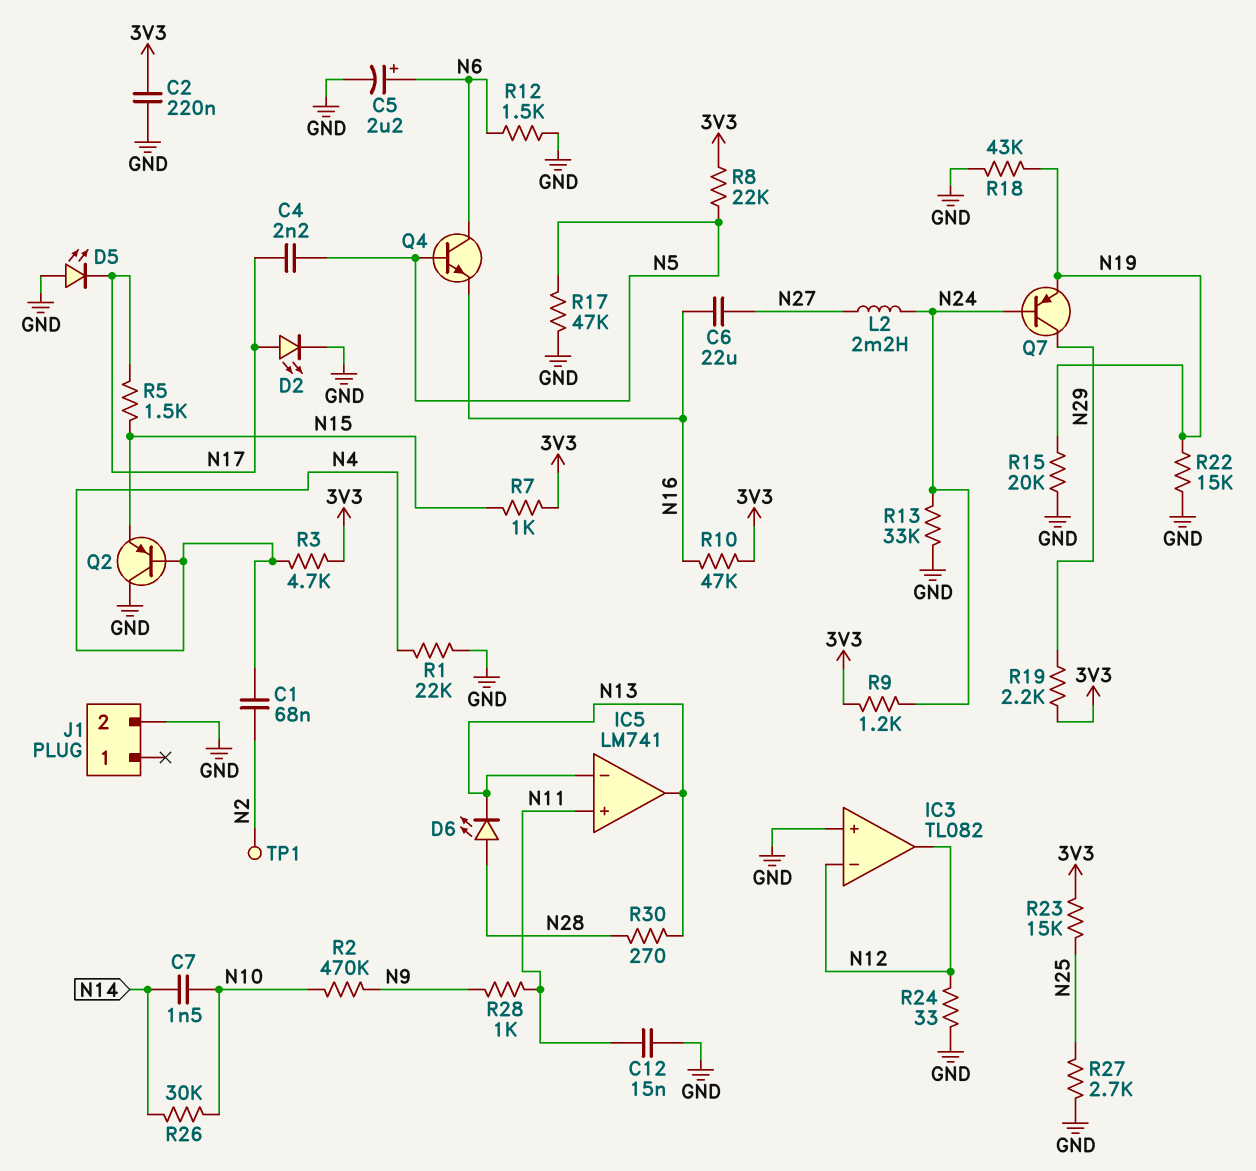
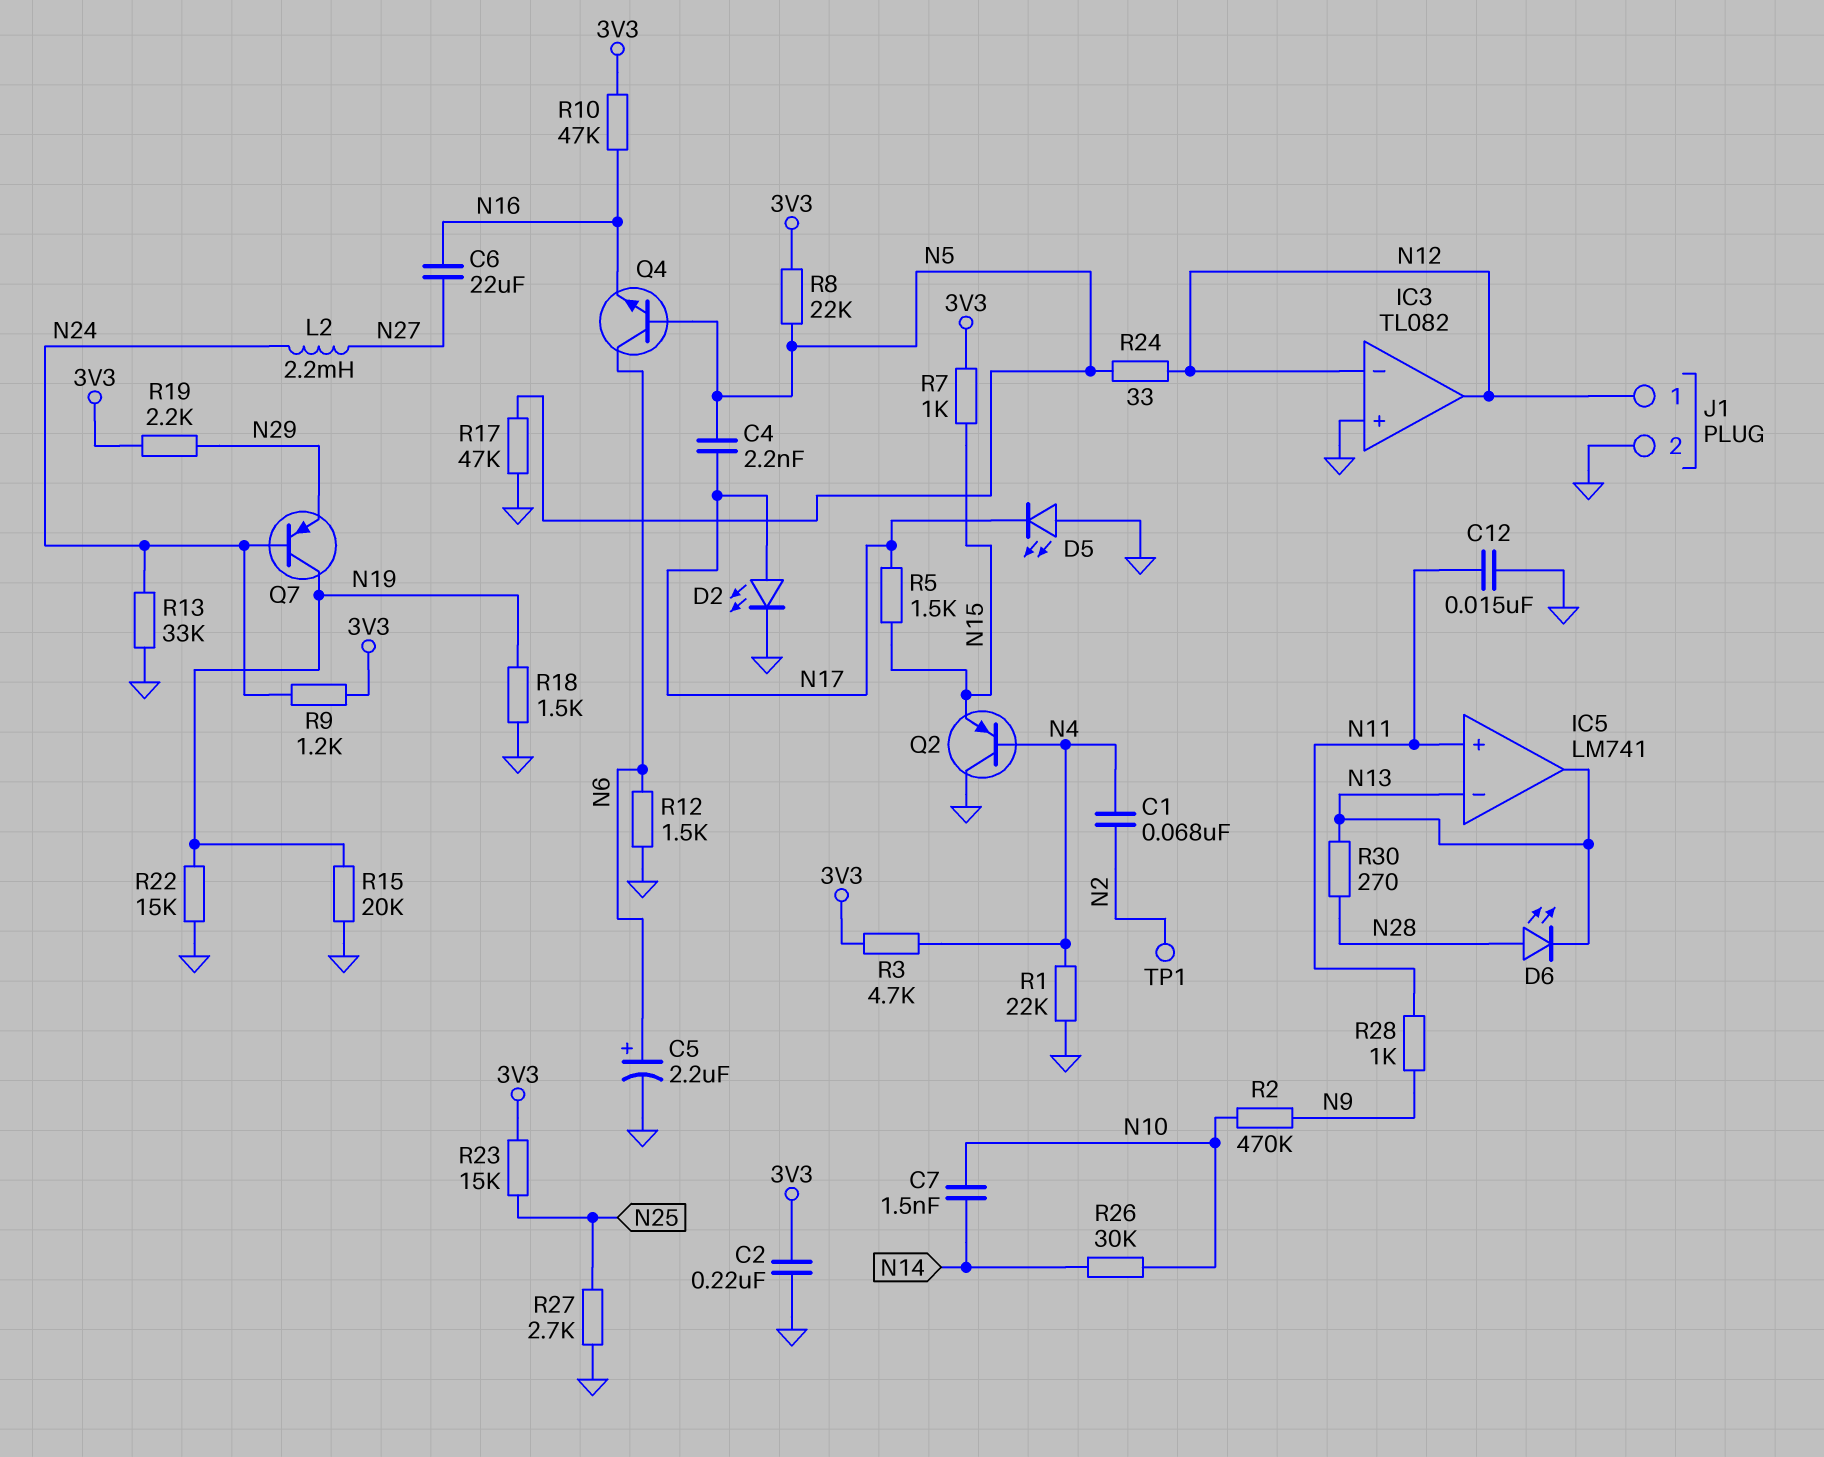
J1 pin 1: none -> N12
Q7: PNP (B N24, C N29, E N19) -> PNP (B N24, C N19, E N29)
R18: 43k (GND, N19) -> 1.5k (GND, N19)
R24: 33 (GND, N12) -> 33 (N5, N12)

